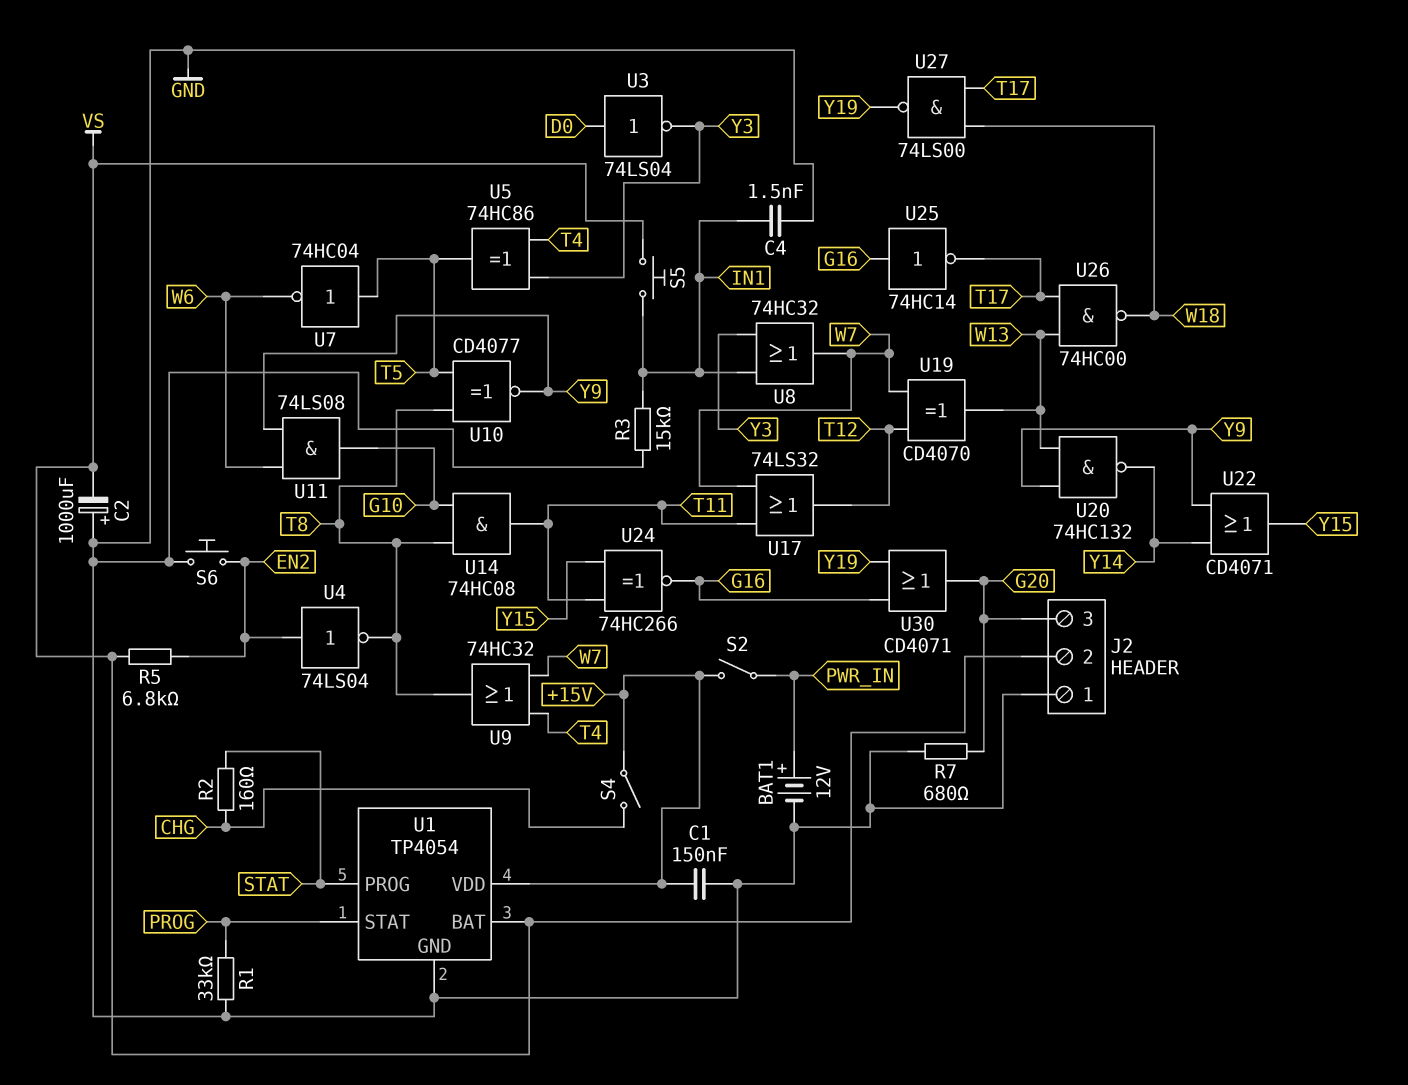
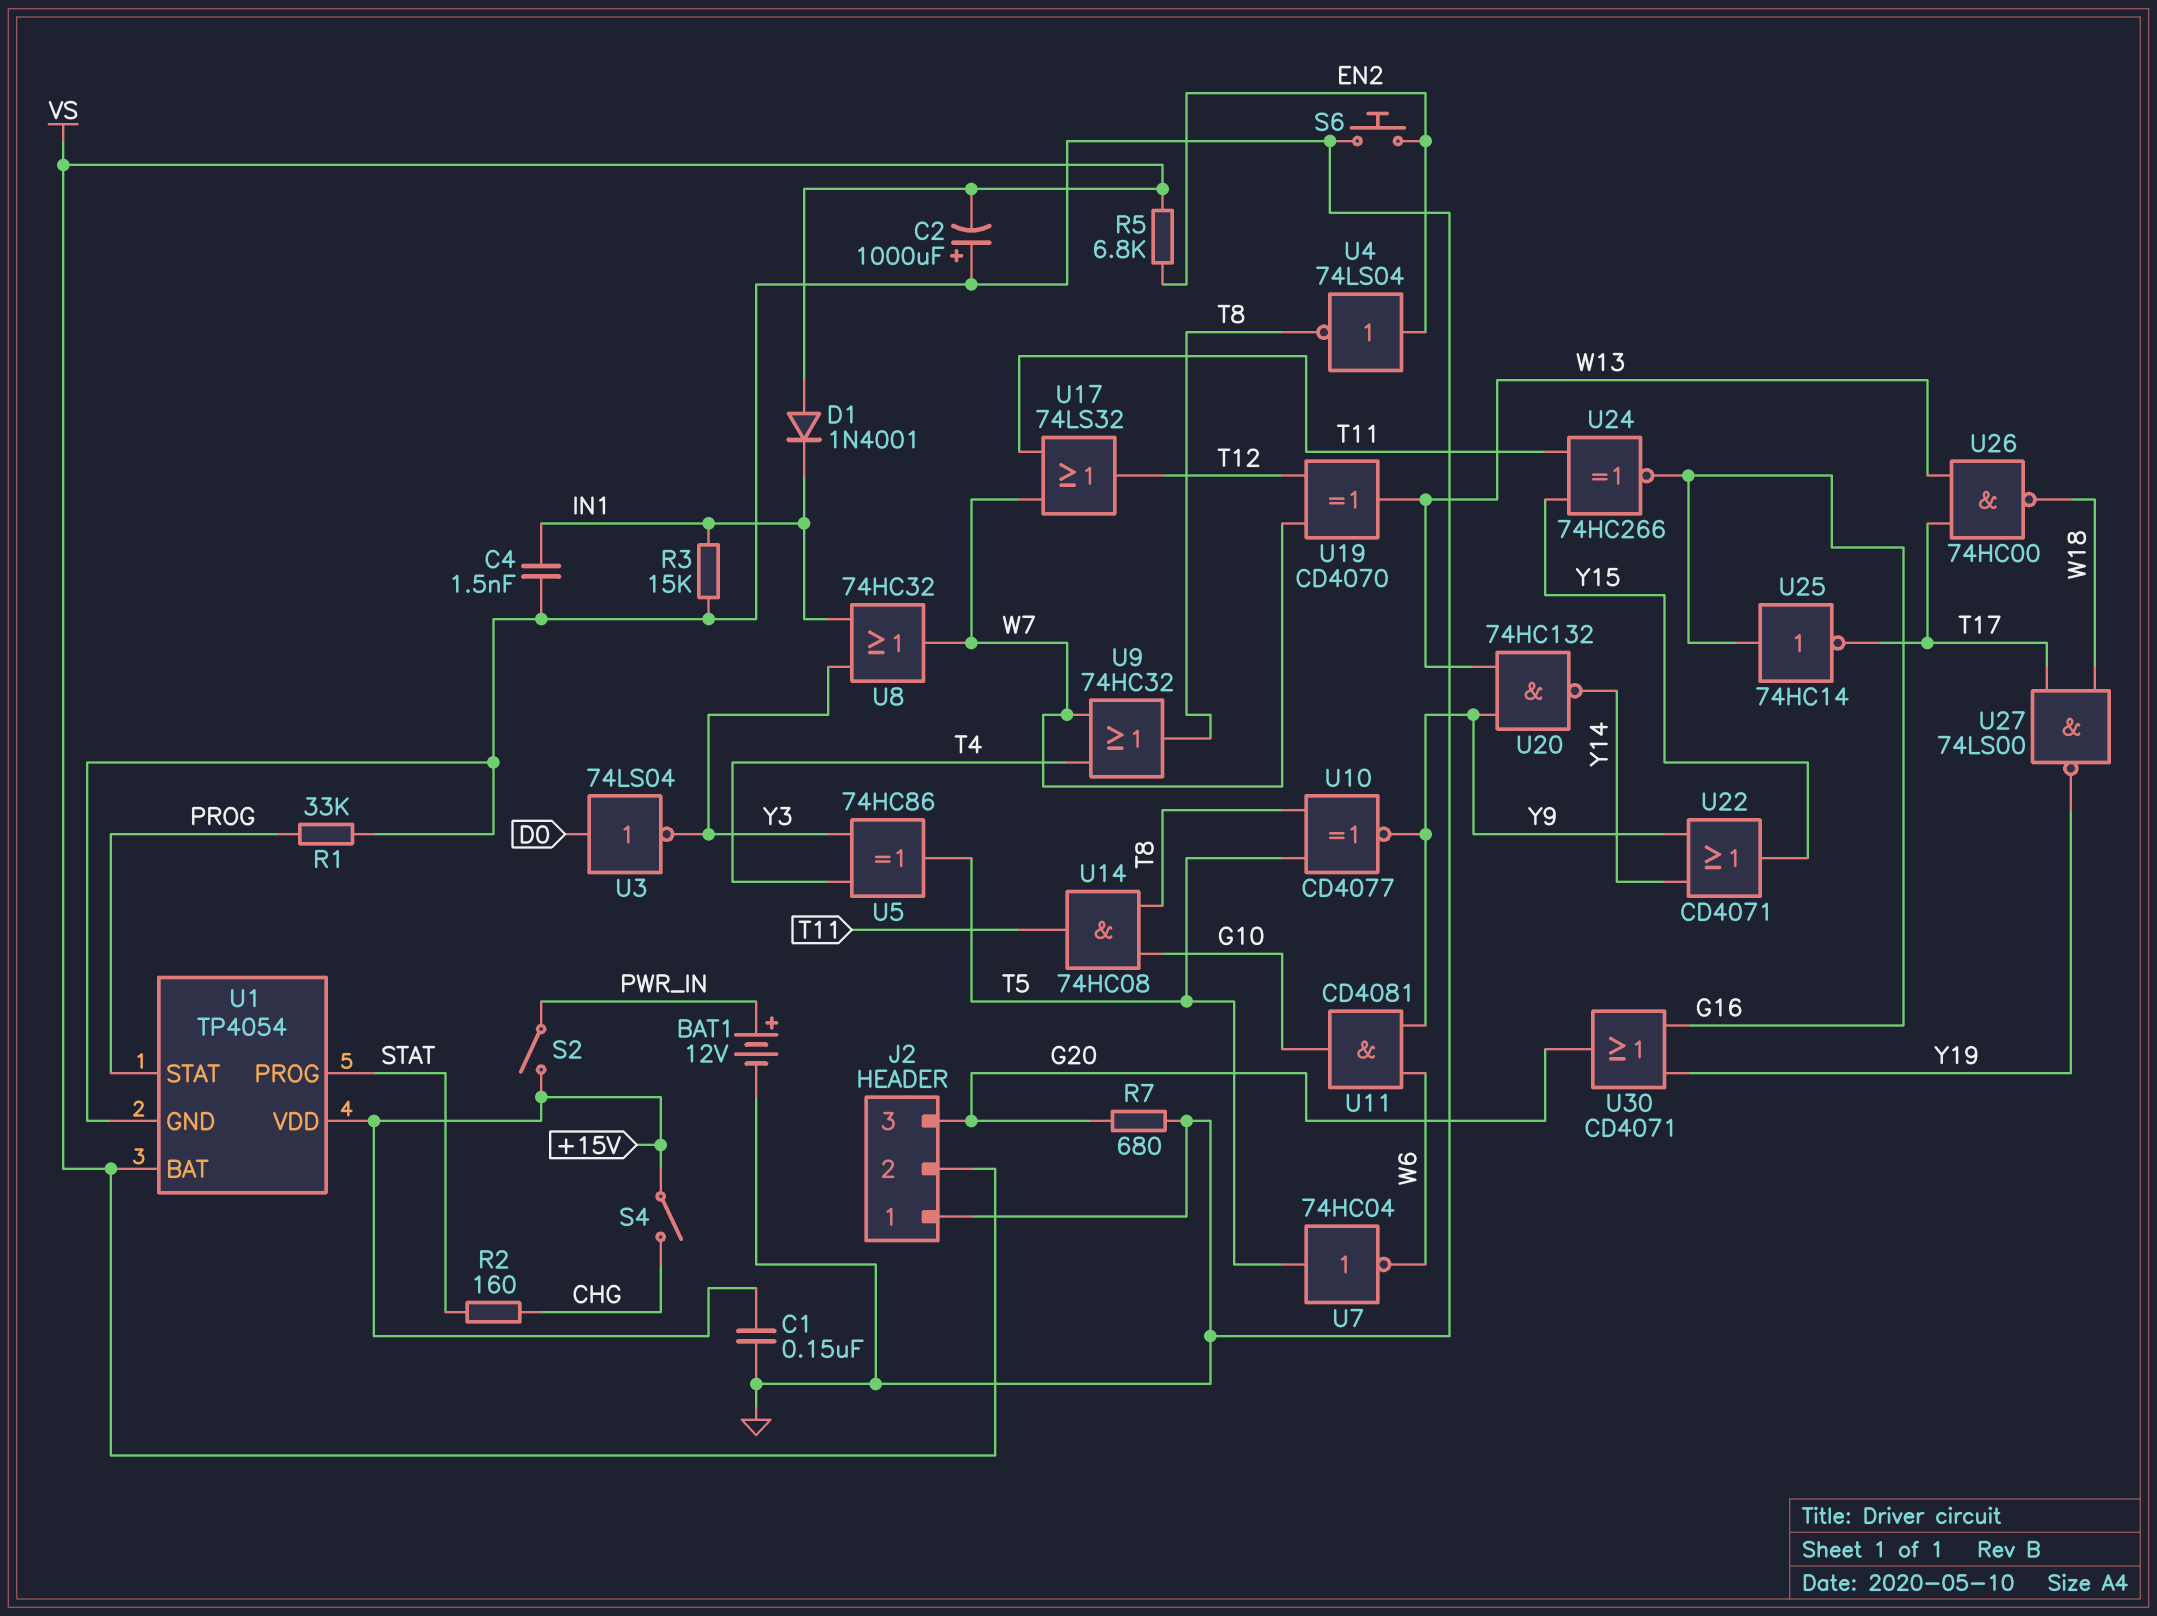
D1: none -> diode 1N4001 (A VS, K IN1)
S5: button (IN1, VS) -> none
U11: AND 74LS08 (in W6, in Y9, out G10) -> AND CD4081 (in W6, in Y9, out G10)

